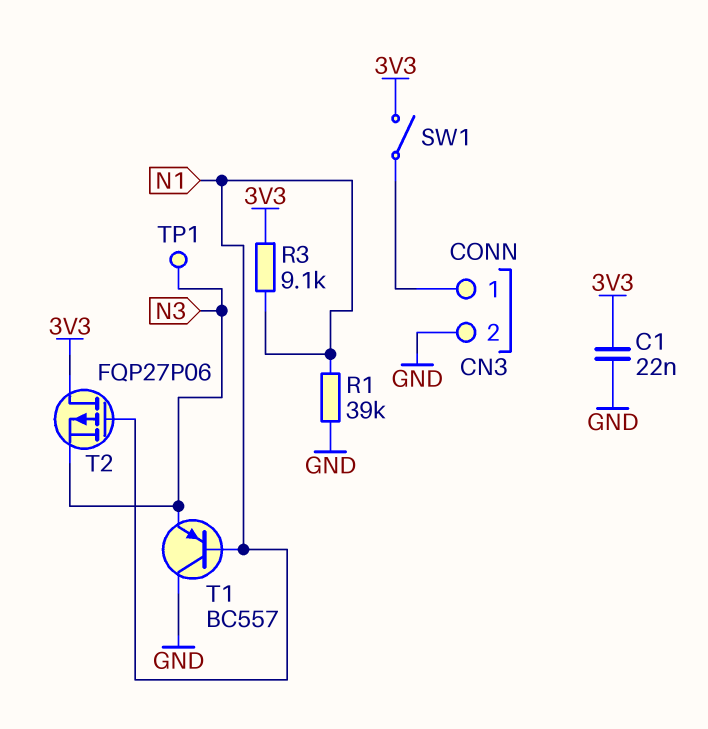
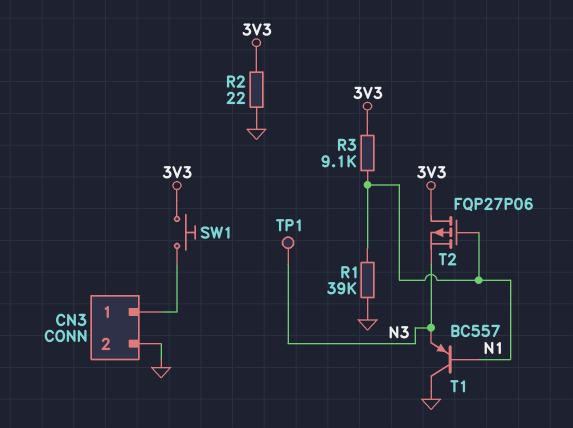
C1: 22nF (3V3, GND) -> none
R2: none -> 22 (3V3, GND)
SW1: switch (3V3, CN3/1) -> button (3V3, CN3/1)

